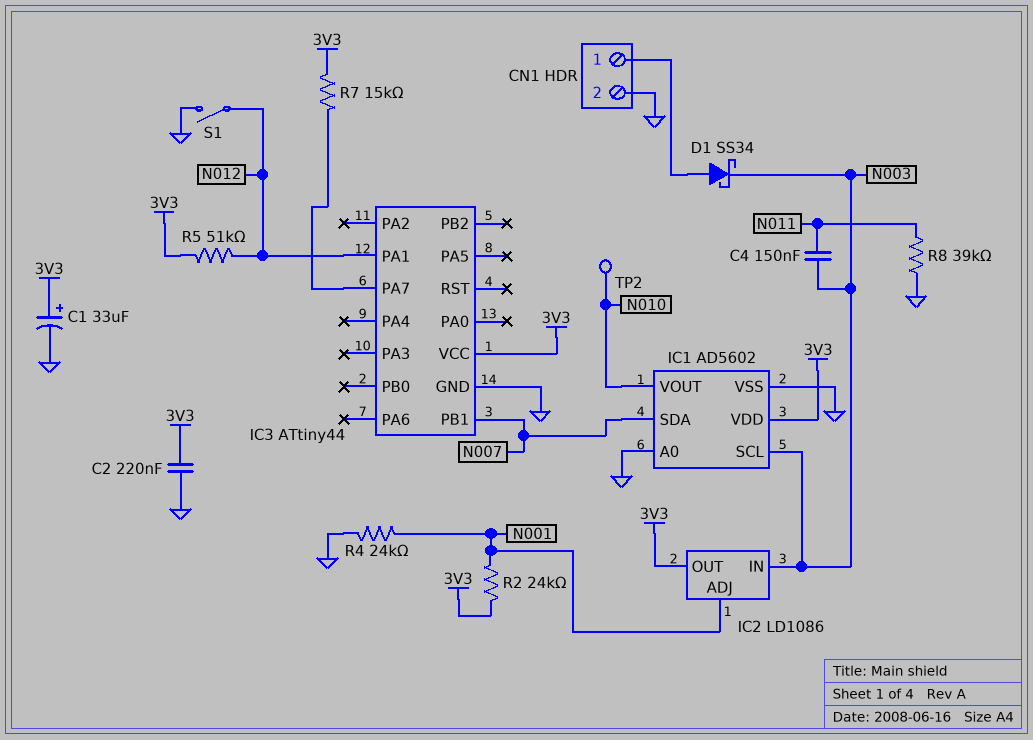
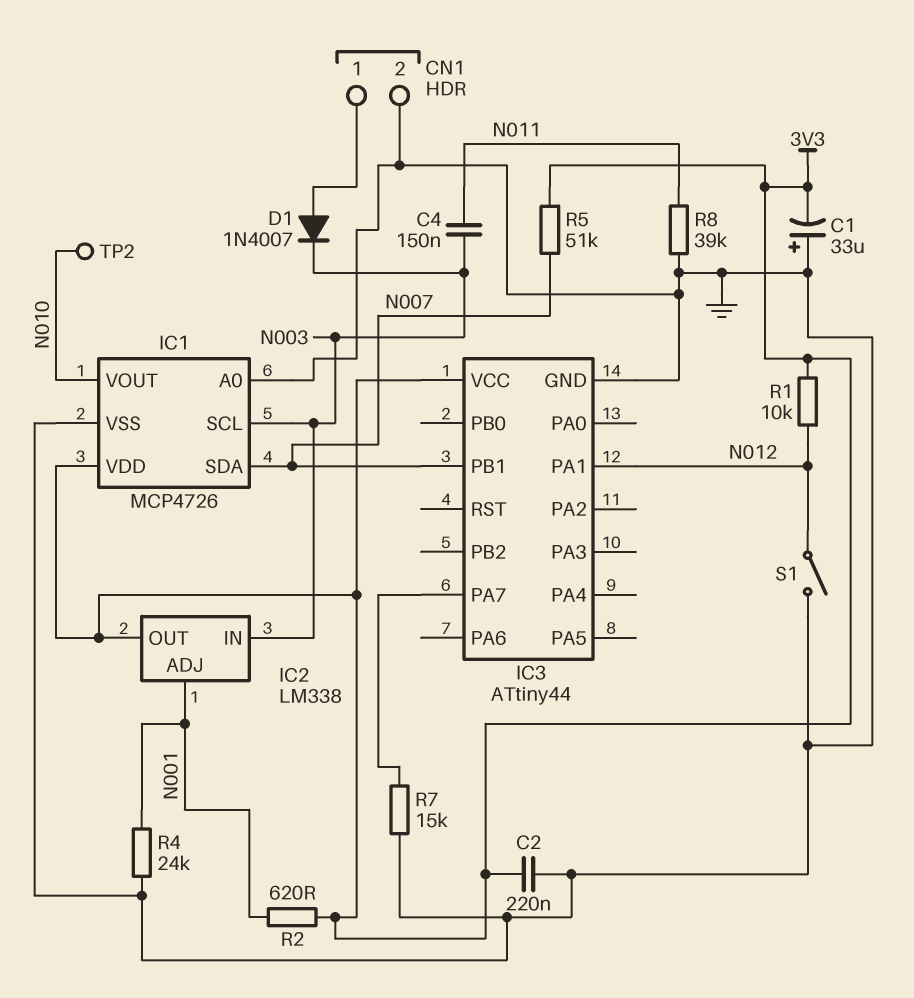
C1: 33uF (plus 3V3, minus GND) -> 33uF (plus GND, minus 3V3)
D1: schottky SS34 (A CN1/1, K N003) -> diode 1N4007 (A CN1/1, K N003)
IC1: AD5602 -> MCP4726
IC2: LD1086 -> LM338
R1: none -> 10k (3V3, N012)
R2: 24k (3V3, N001) -> 620 (3V3, N001)
R5: 51k (3V3, N012) -> 51k (3V3, N007)
R7: 15k (3V3, IC3/PA7) -> 15k (GND, IC3/PA7)

